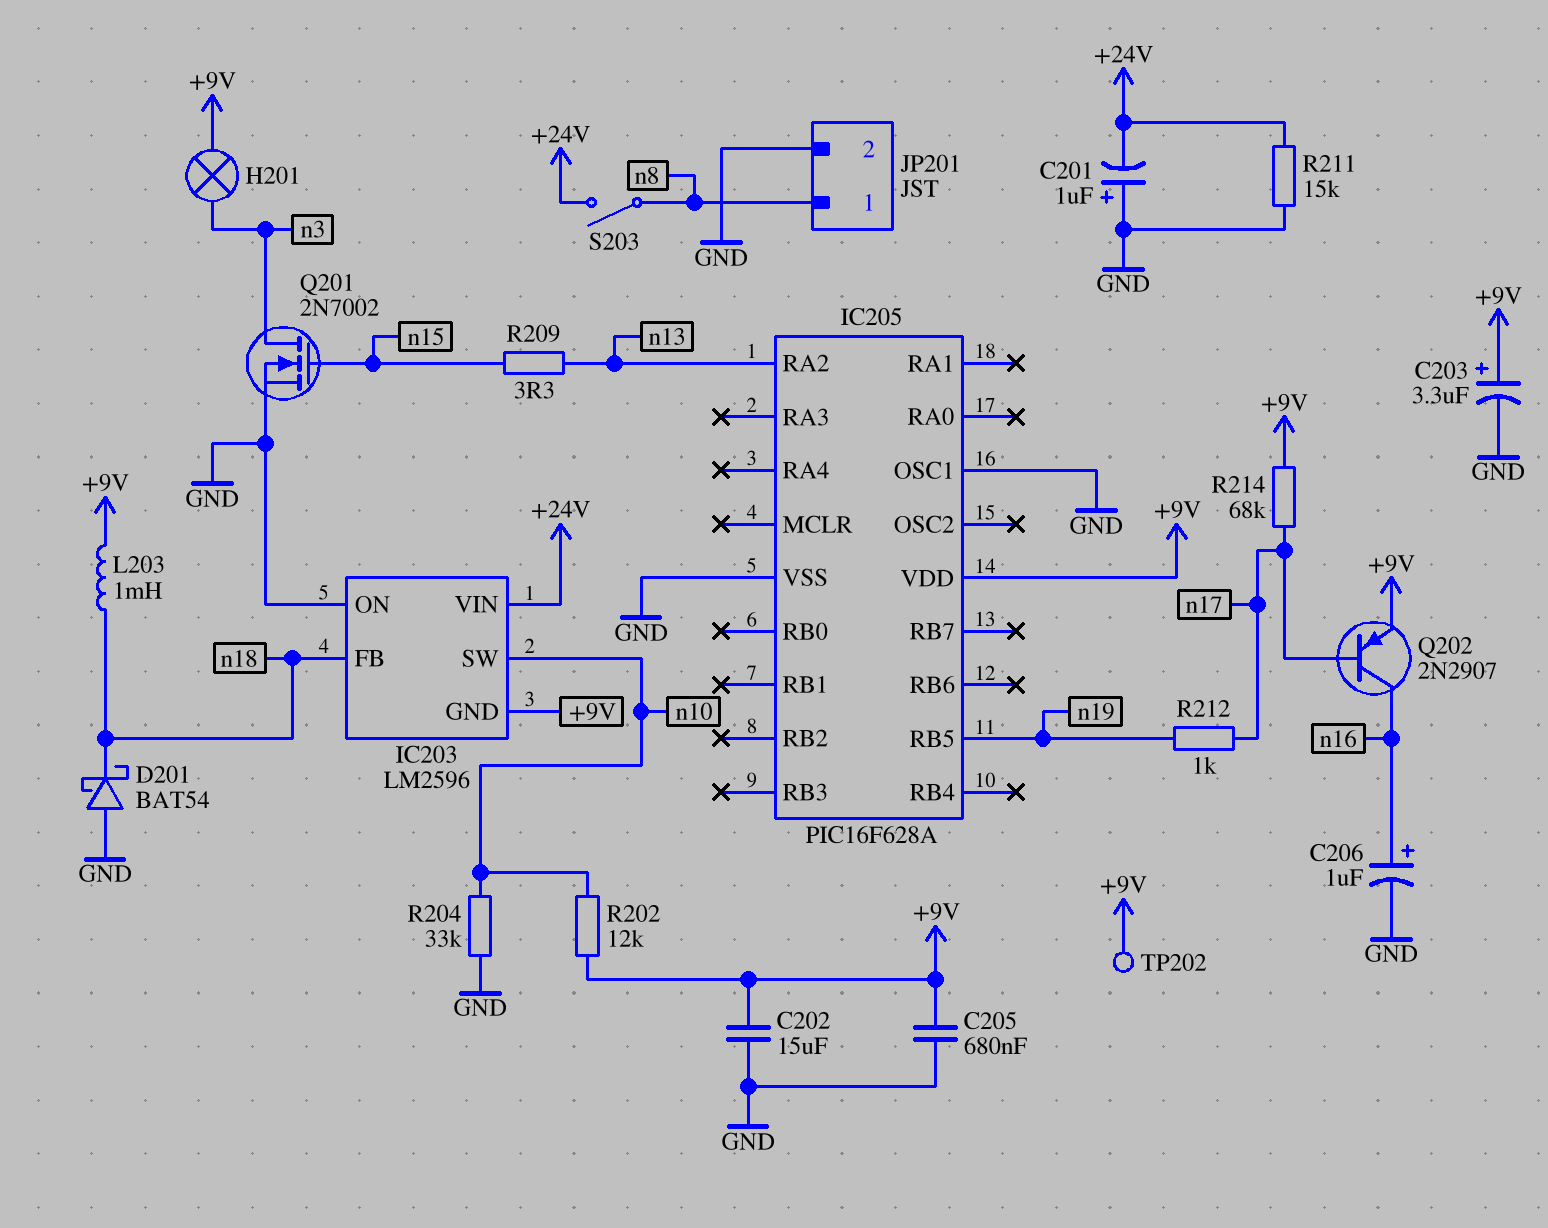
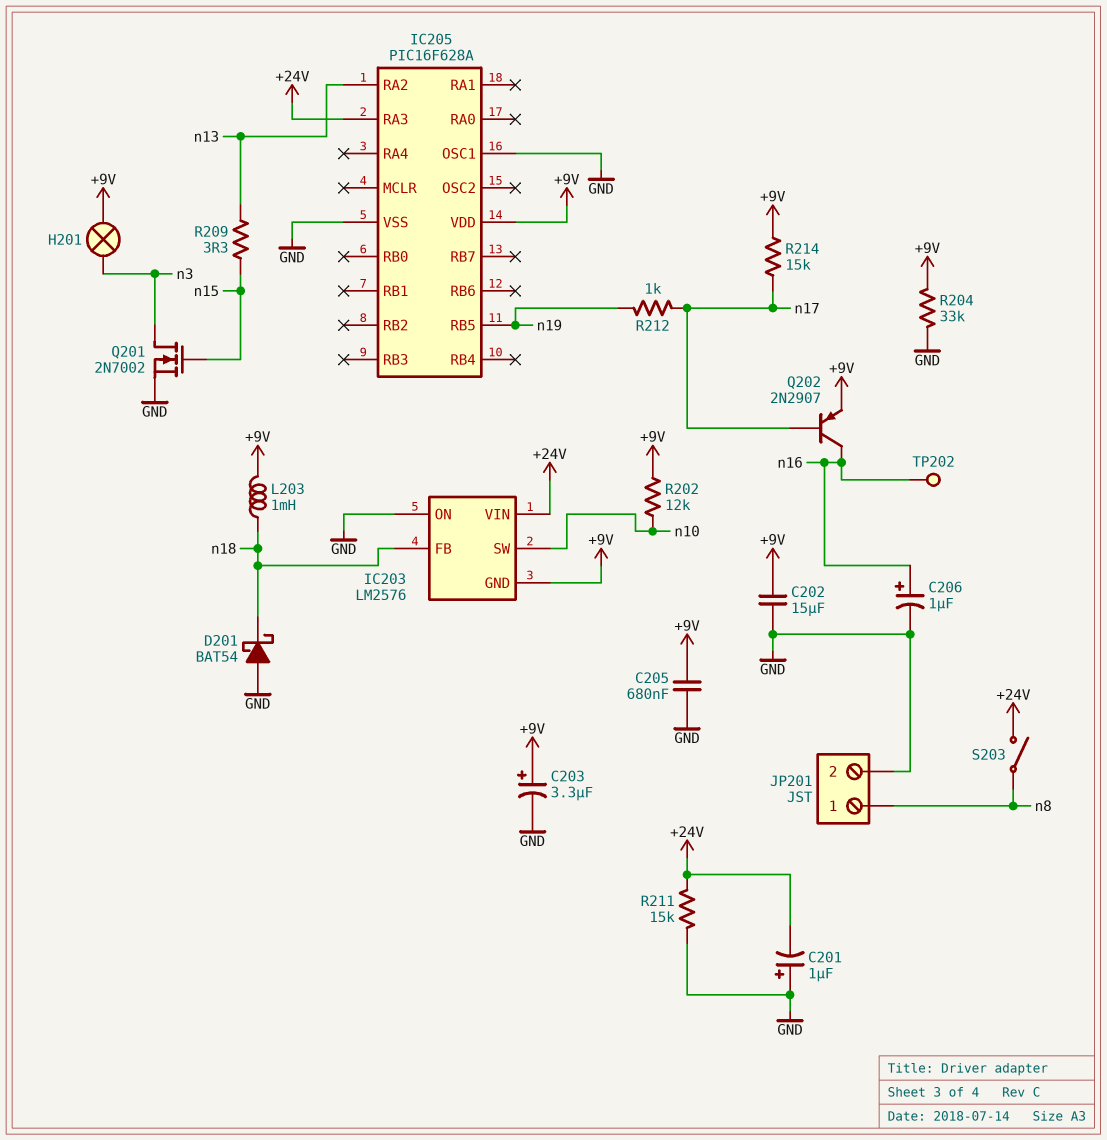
IC203: LM2596 -> LM2576
IC205 pin RA3: none -> +24V
R204: 33k (GND, n10) -> 33k (+9V, GND)
R214: 68k (+9V, n17) -> 15k (+9V, n17)
TP202: test point (+9V) -> test point (n16)

